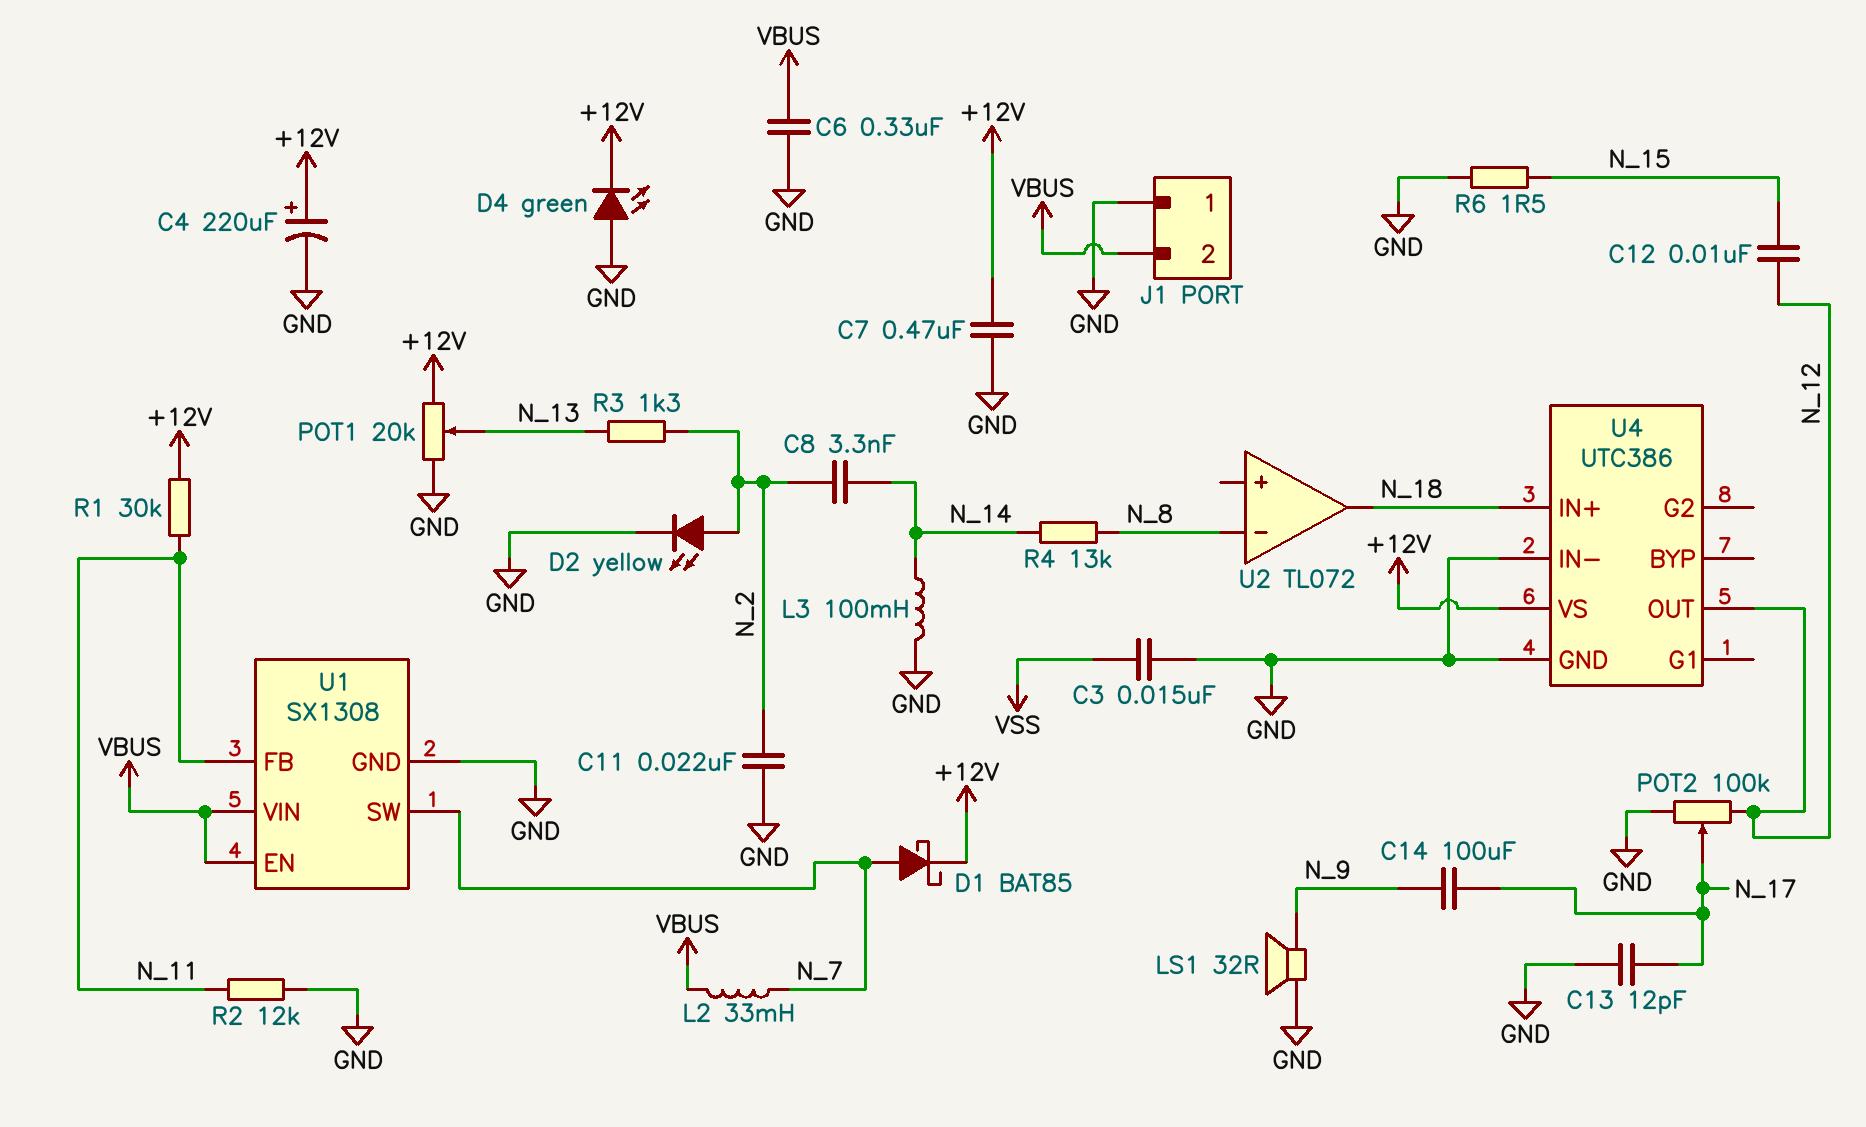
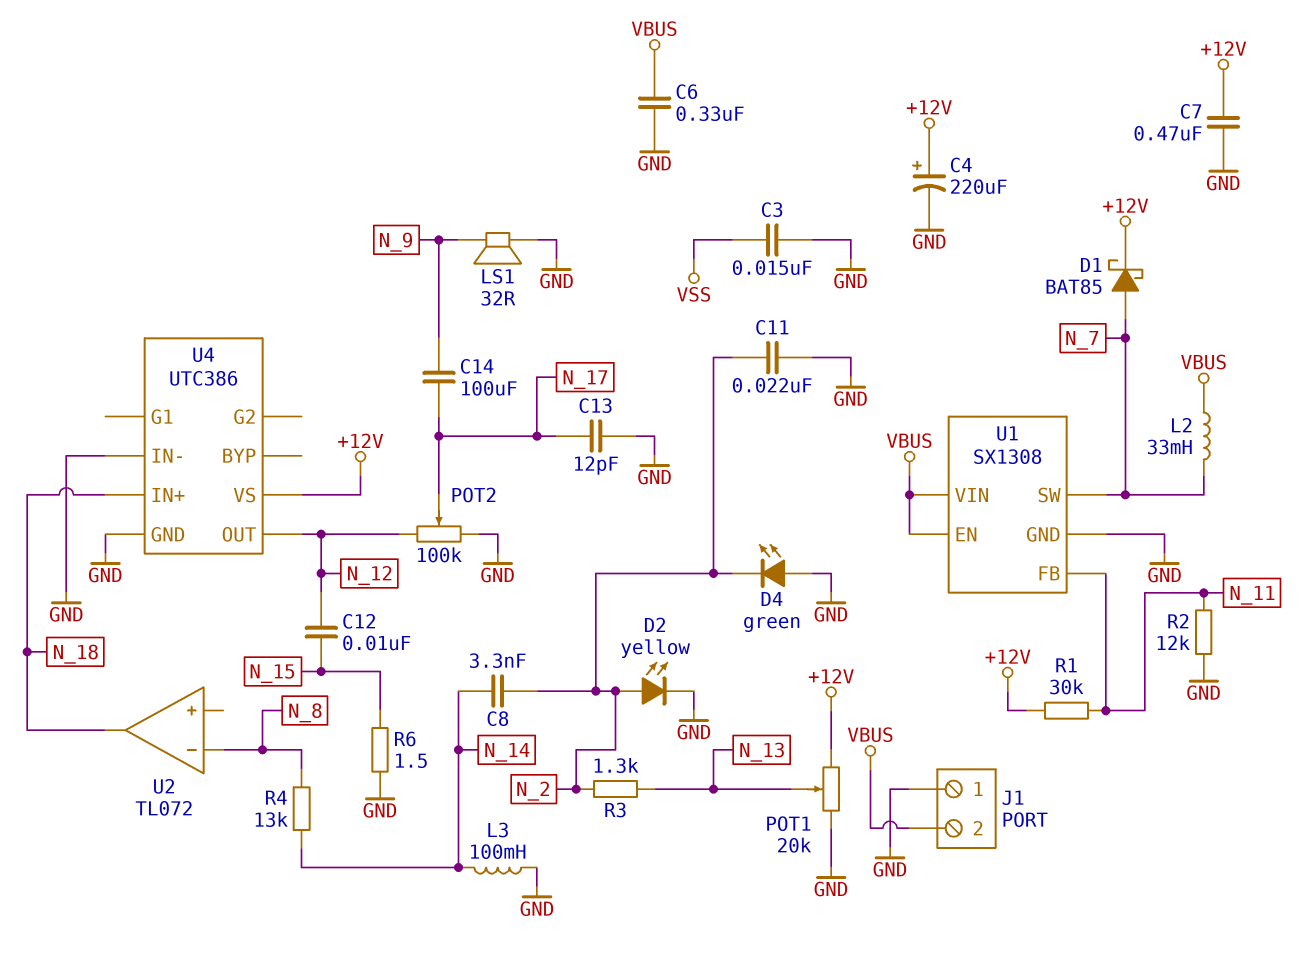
D4: LED green (A GND, K +12V) -> LED green (A GND, K N_2)

